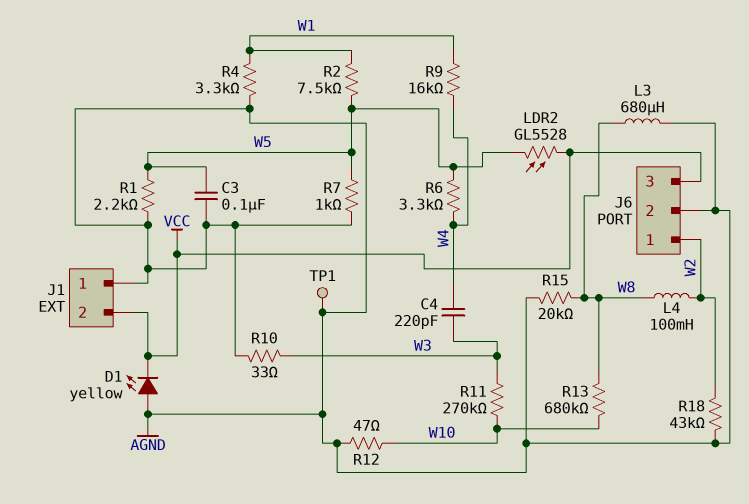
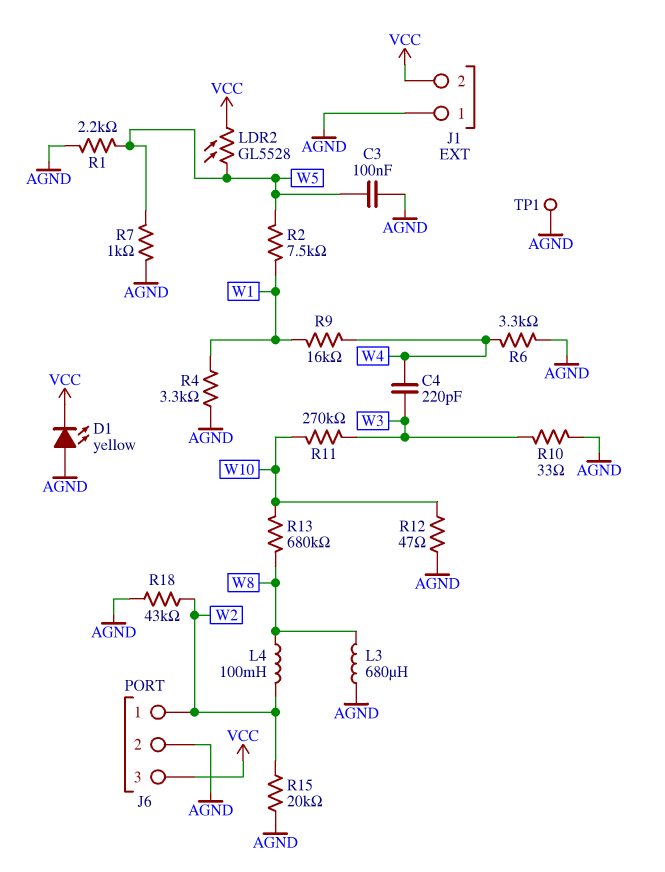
R6: 3.3k (W4, W5) -> 3.3k (AGND, W4)
R15: 20k (AGND, W8) -> 20k (AGND, W2)

